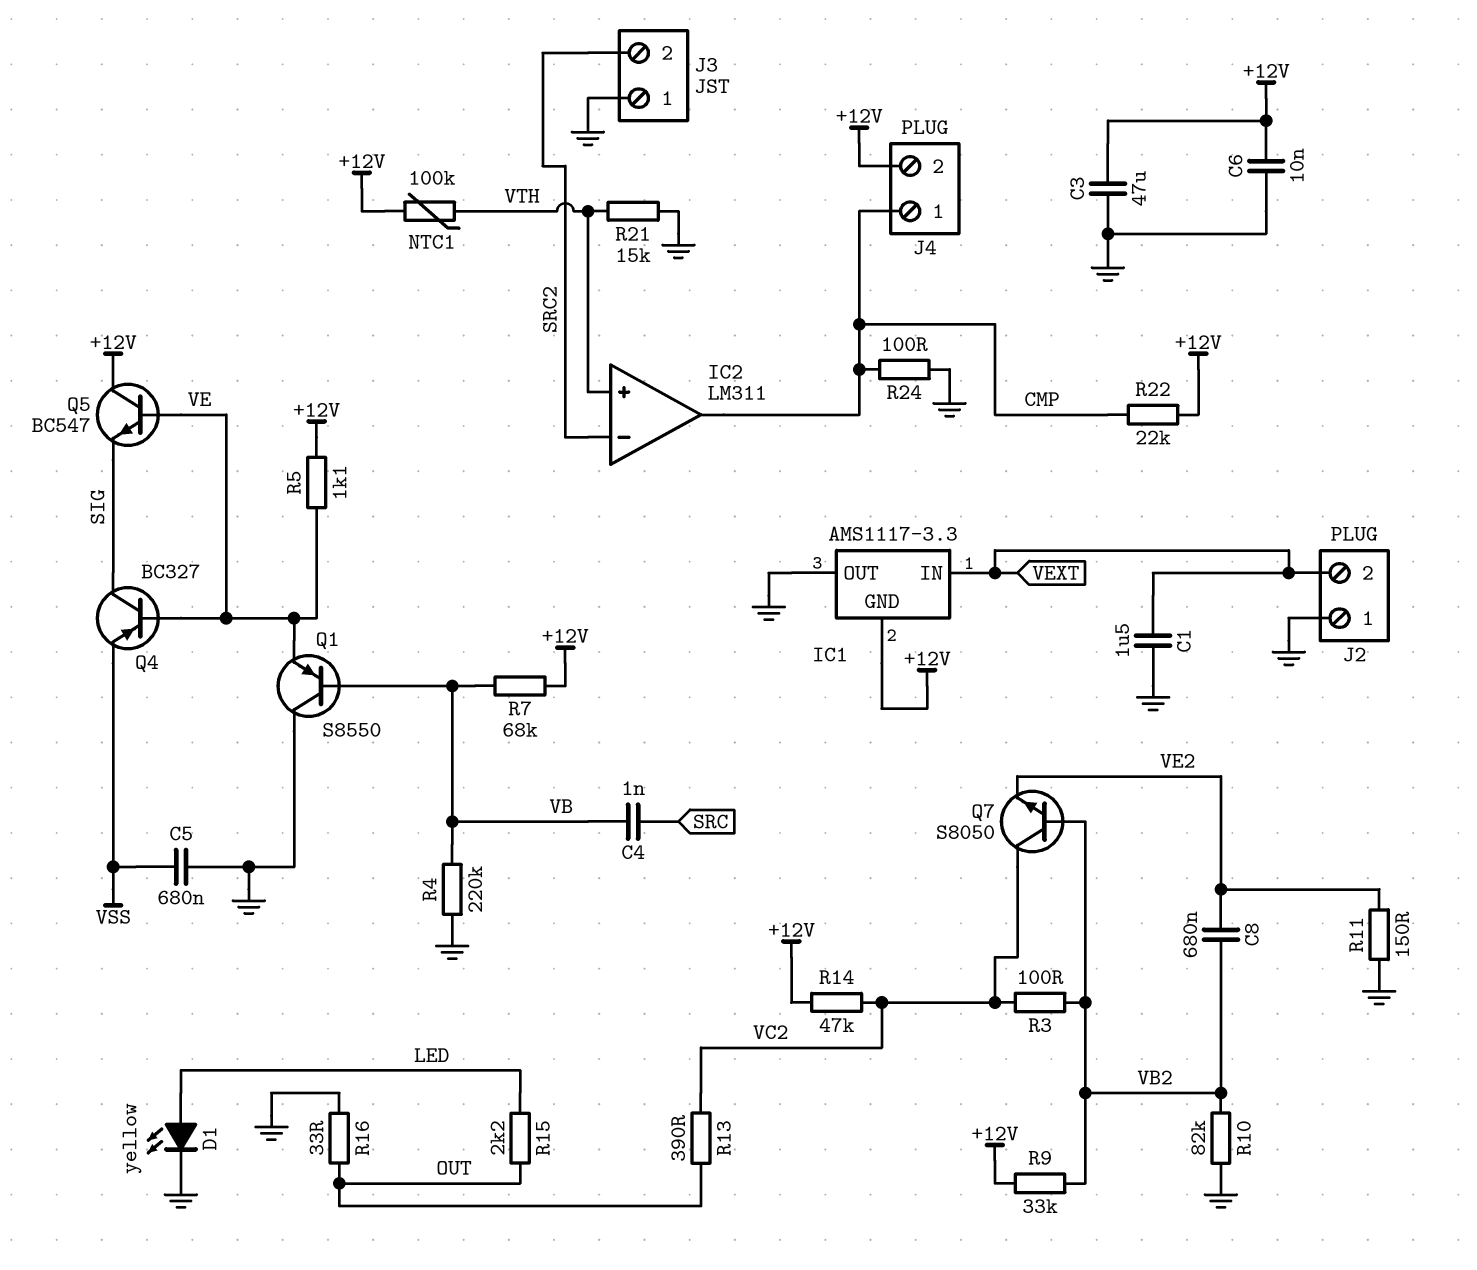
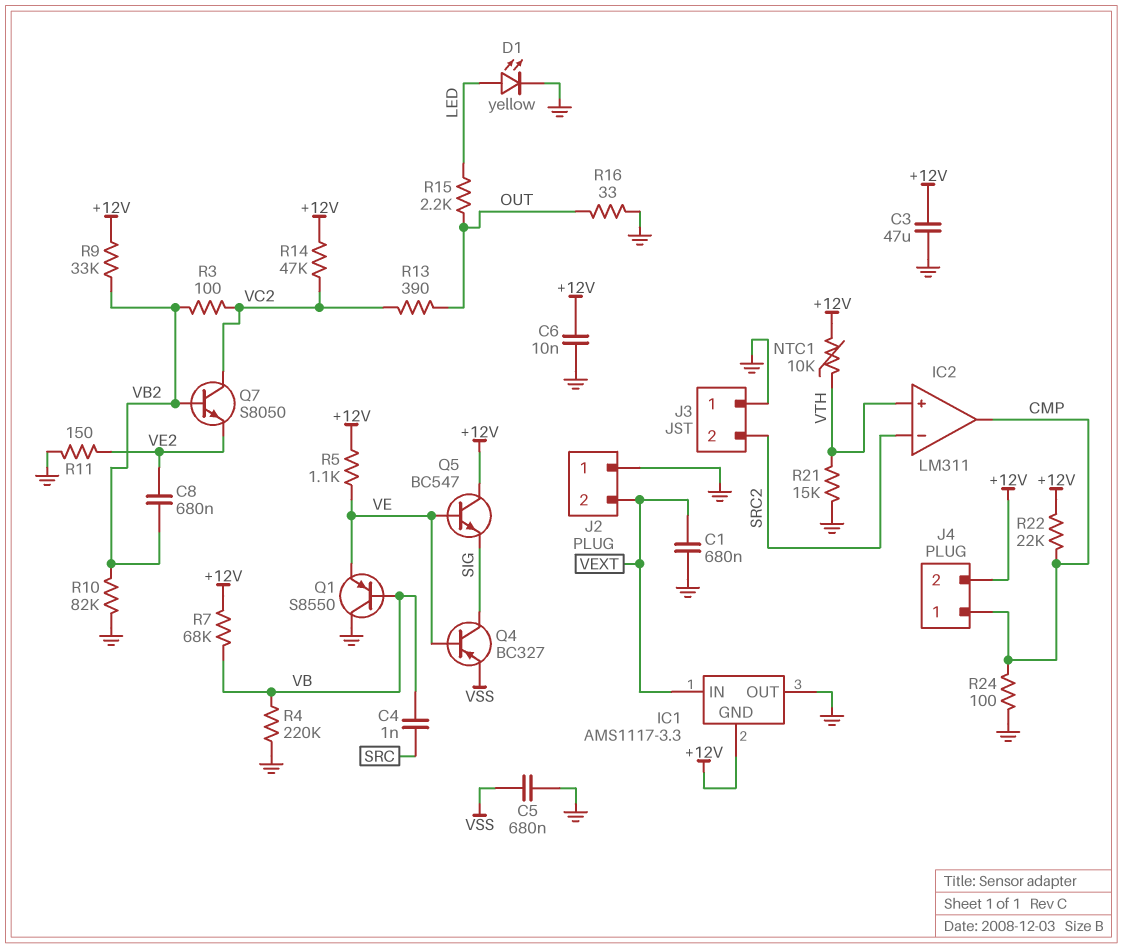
C1: 1.5uF (GND, VEXT) -> 680nF (GND, VEXT)
NTC1: 100k (+12V, VTH) -> 10k (+12V, VTH)

